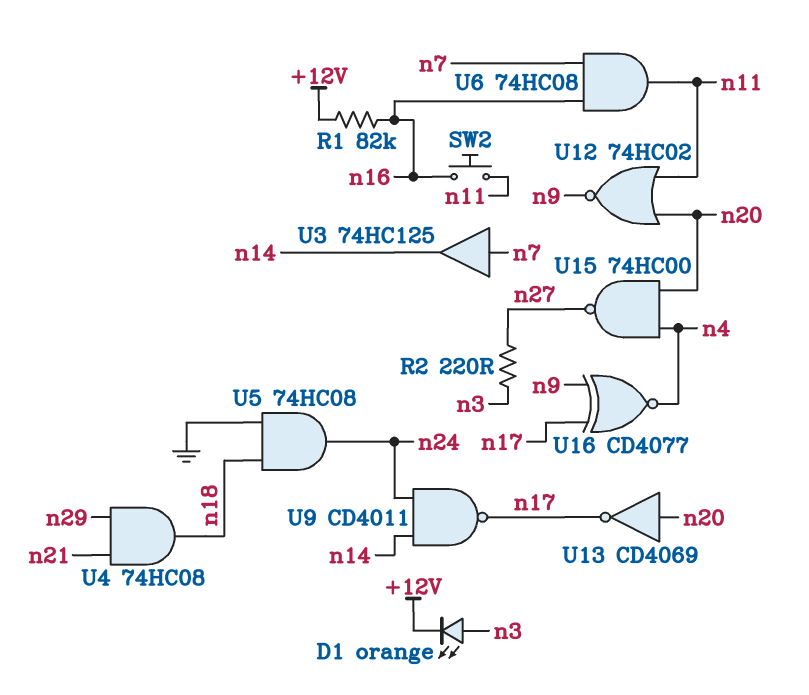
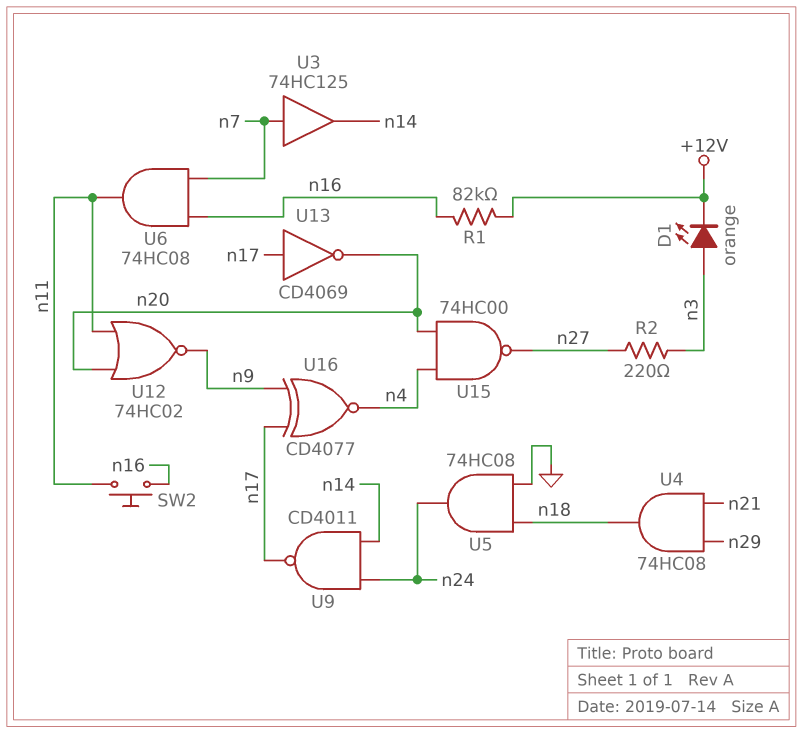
U13: NOT CD4069 (in n20, out n17) -> NOT CD4069 (in n17, out n20)

